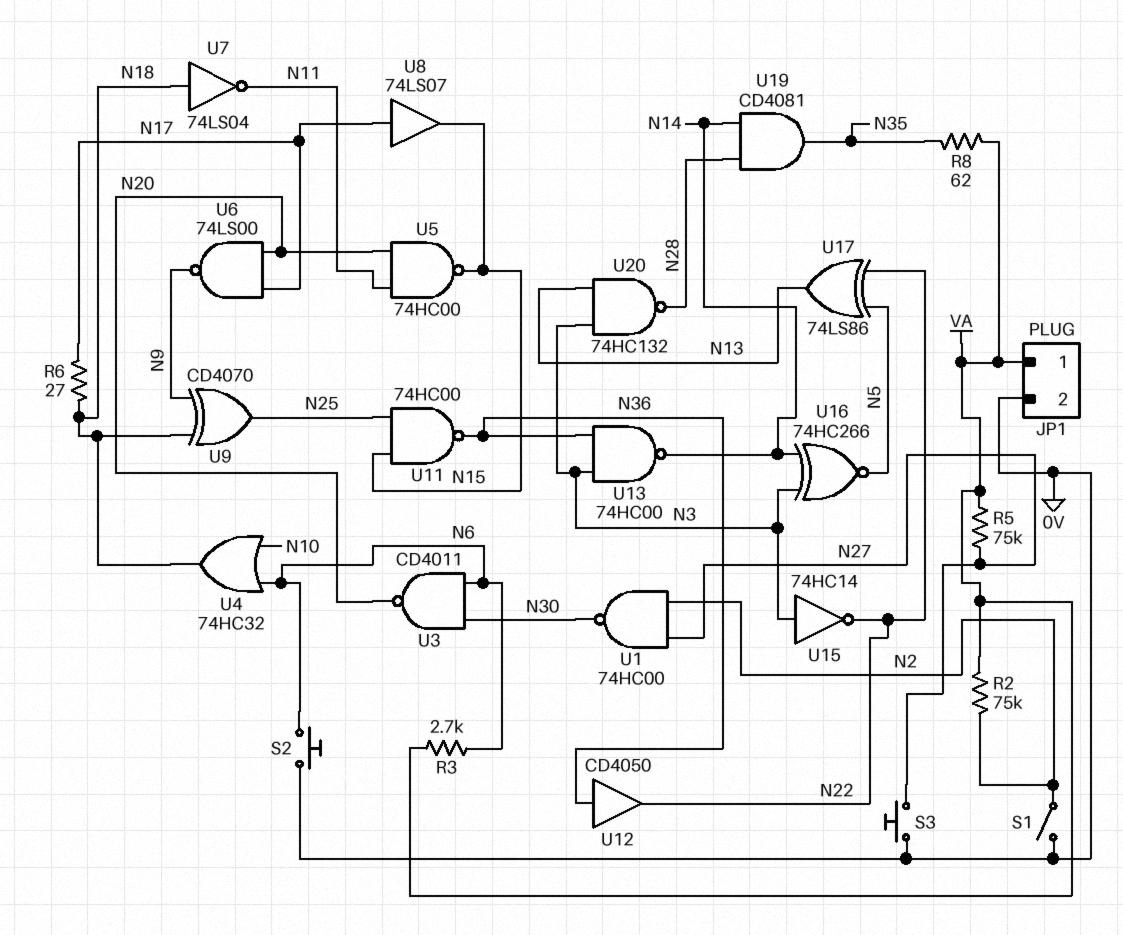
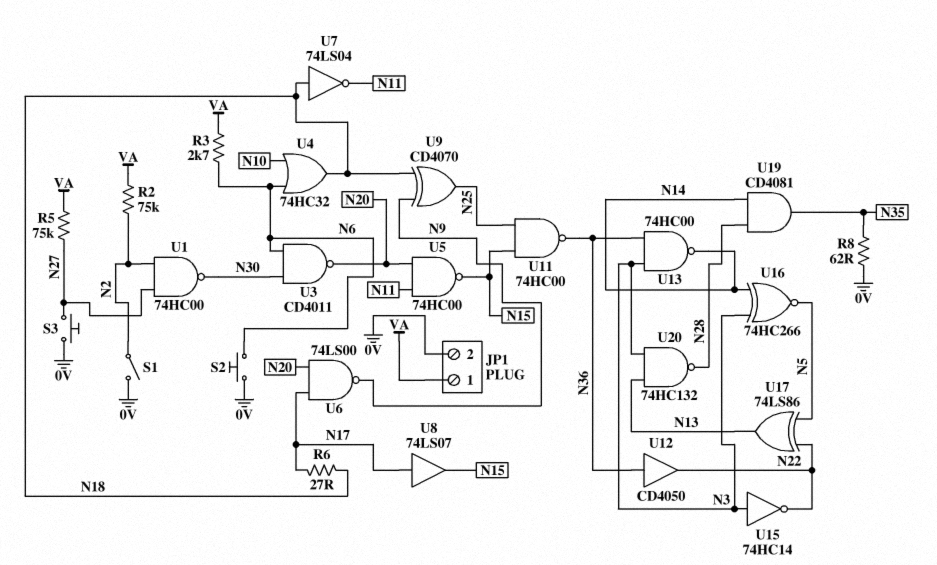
R8: 62 (N35, VA) -> 62 (0V, N35)

